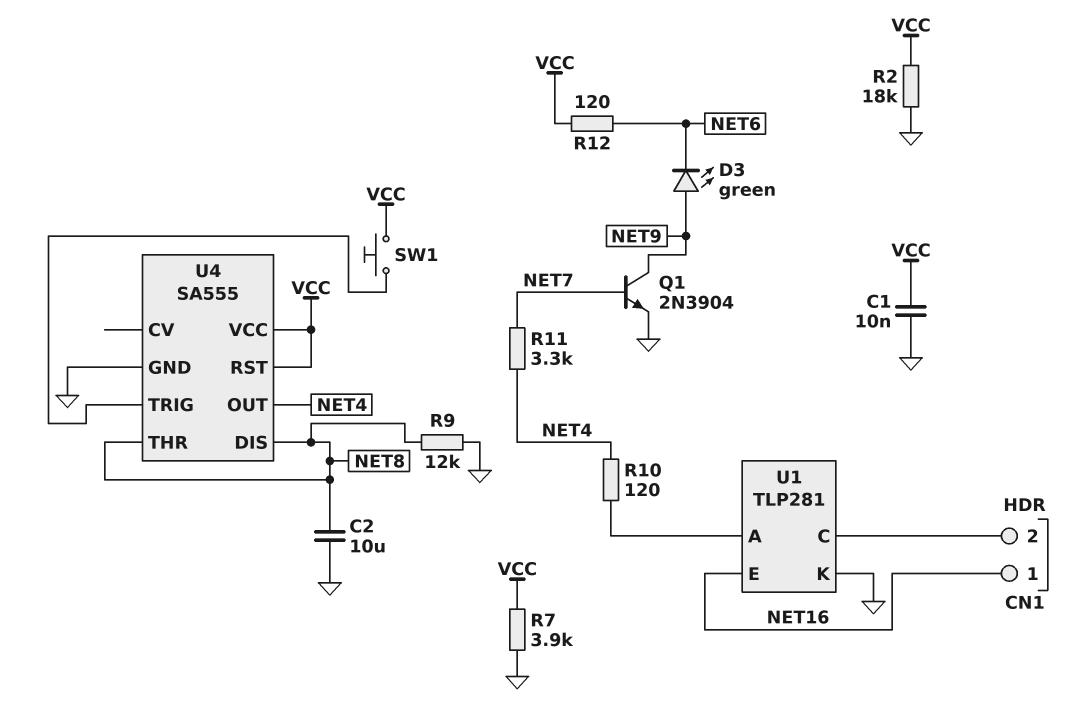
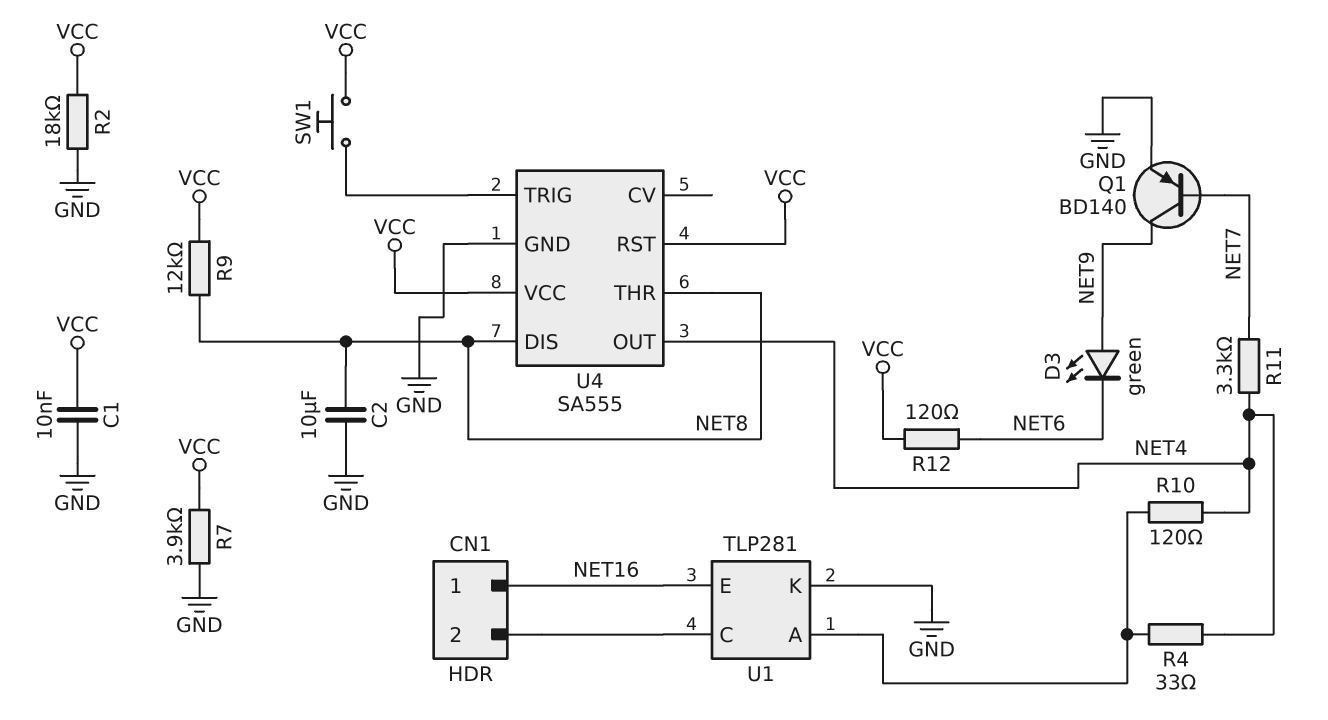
Q1: NPN 2N3904 (B NET7, C NET9, E GND) -> PNP BD140 (B NET7, C NET9, E GND)
R4: none -> 33 (NET4, U1/A)
R9: 12k (GND, NET8) -> 12k (NET8, VCC)

